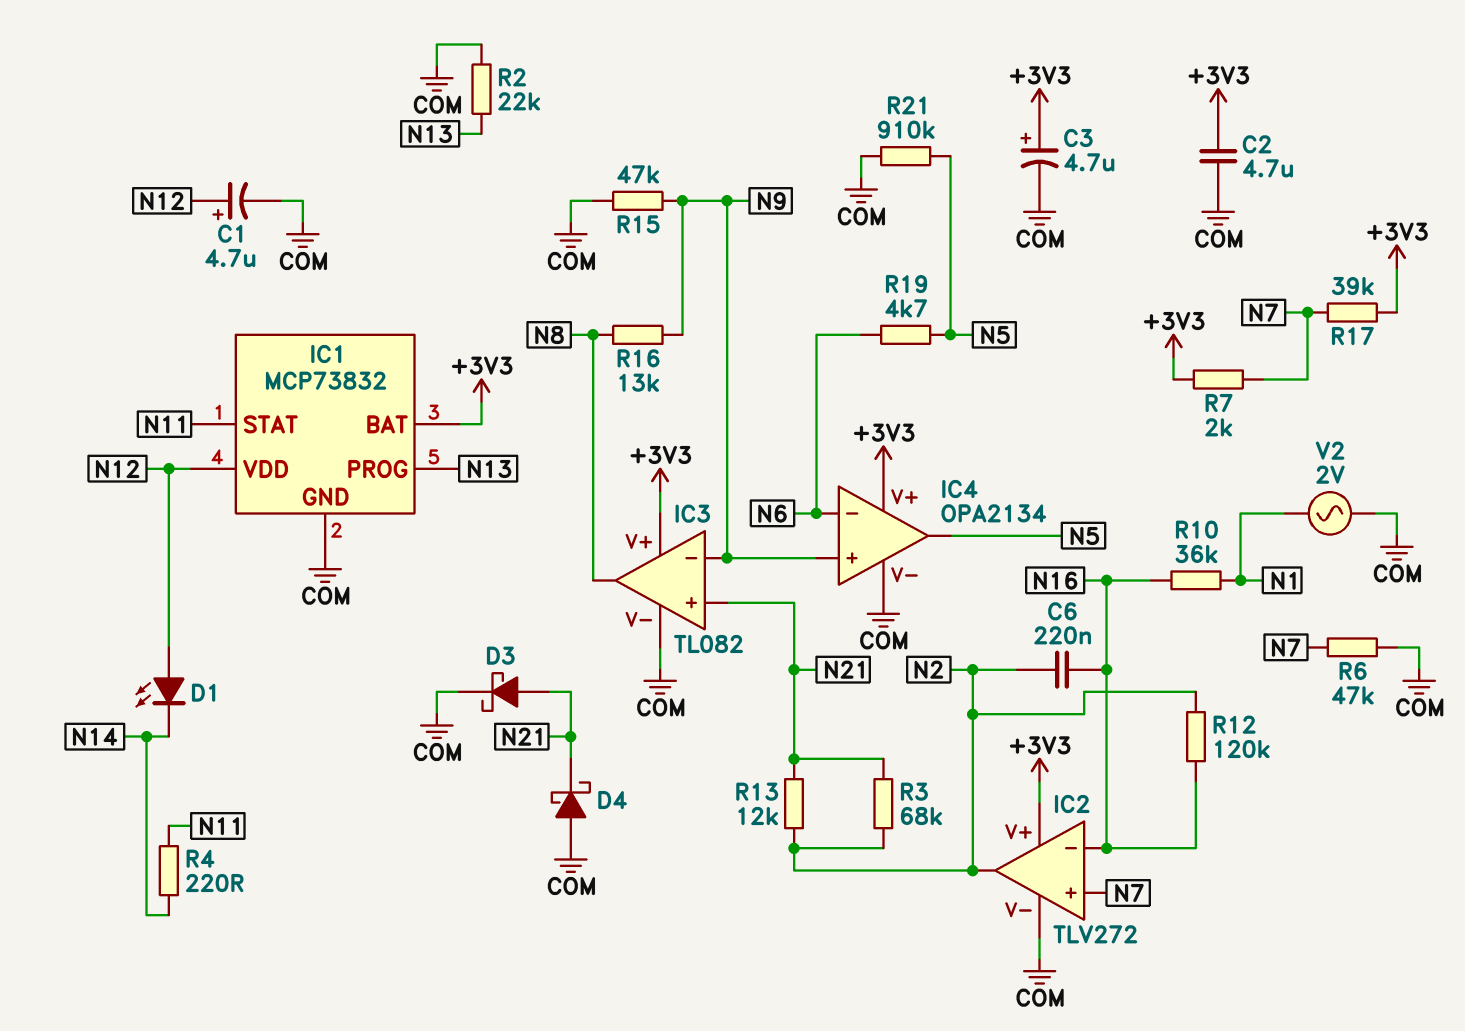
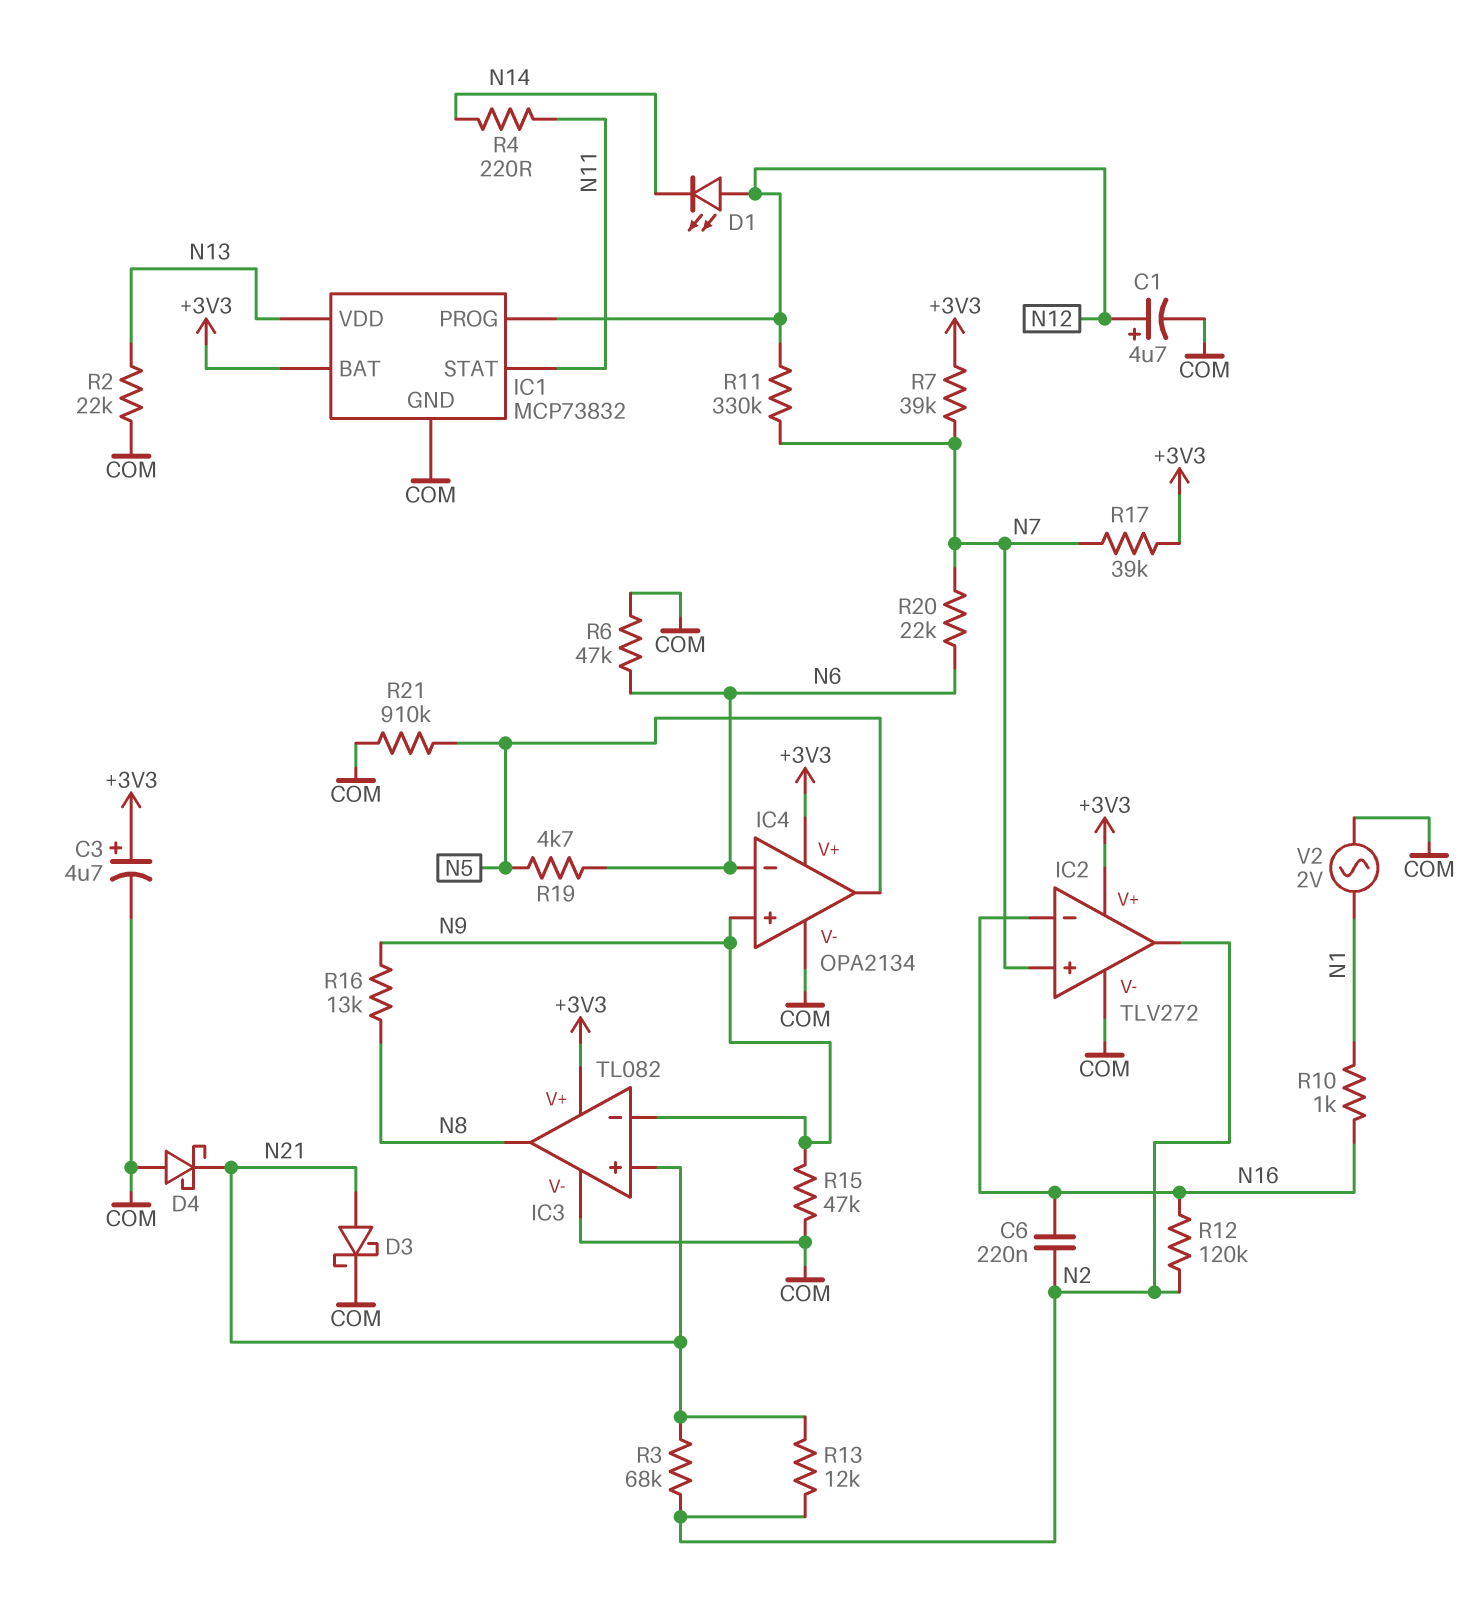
C2: 4.7uF (+3V3, COM) -> none
IC1 pin PROG: N13 -> N12
IC1 pin VDD: N12 -> N13
R6: 47k (COM, N7) -> 47k (COM, N6)
R7: 2k (+3V3, N7) -> 39k (+3V3, N7)
R10: 36k (N1, N16) -> 1k (N1, N16)
R11: none -> 330k (N7, N12)
R20: none -> 22k (N6, N7)

